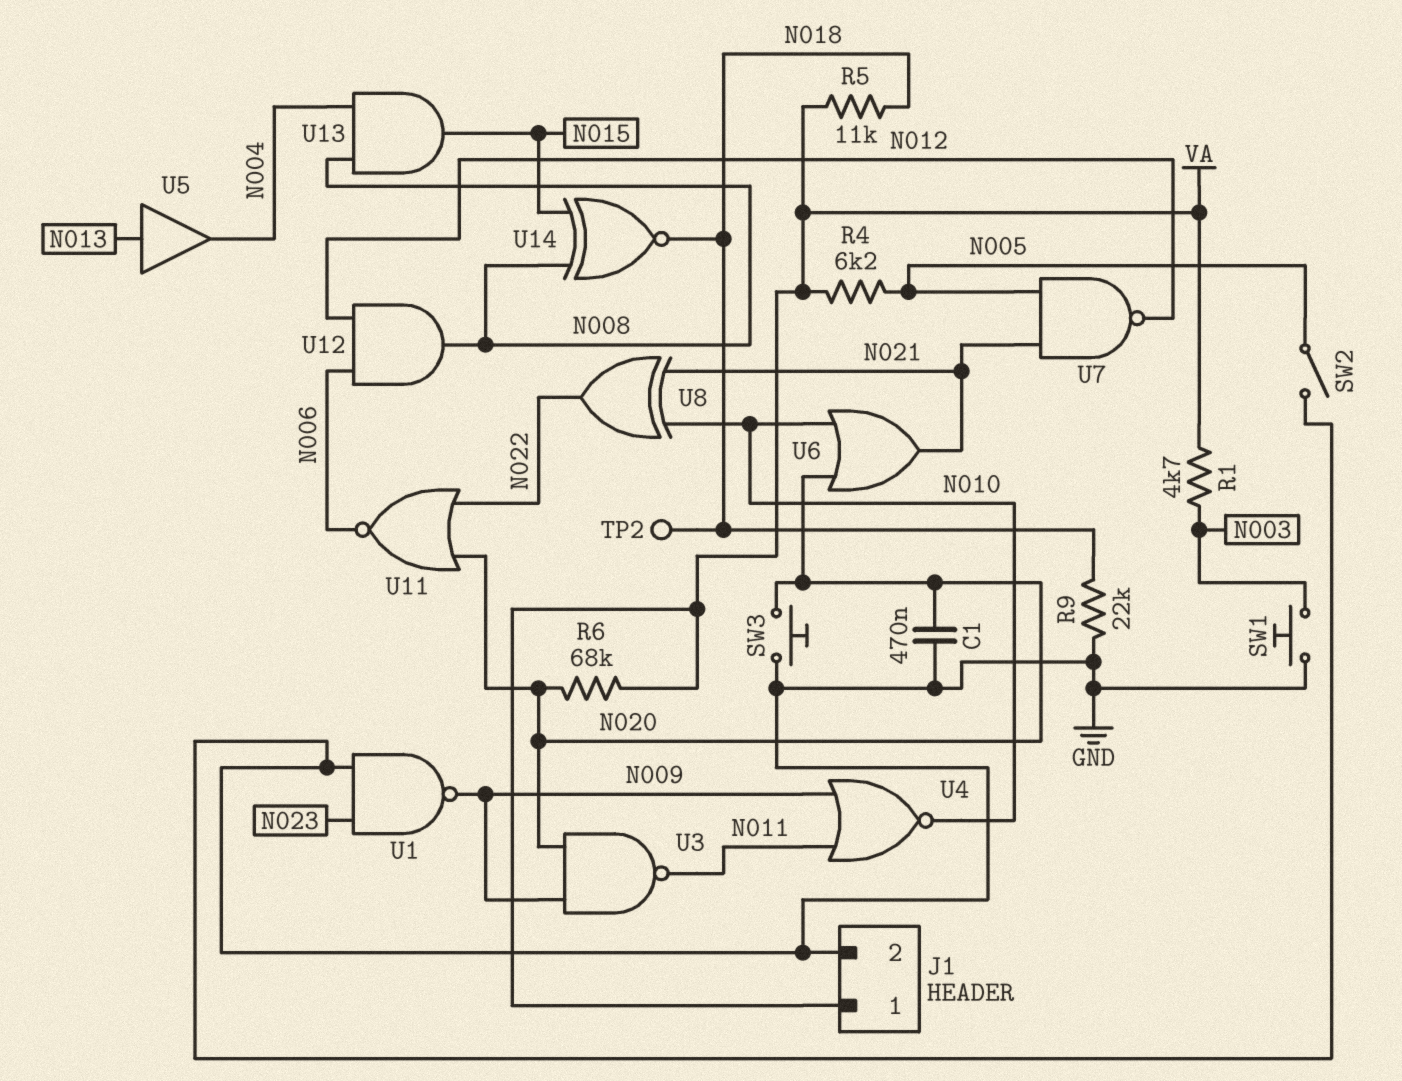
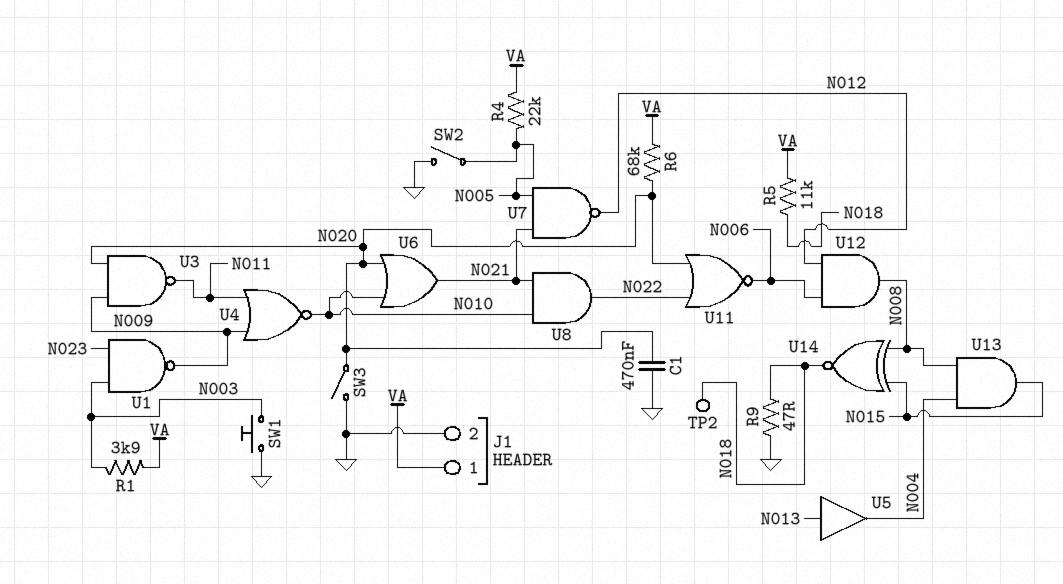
R1: 4.7k (N003, VA) -> 3.9k (N003, VA)
R4: 6.2k (N005, VA) -> 22k (N005, VA)
R9: 22k (GND, N018) -> 47 (GND, N018)
SW3: button (GND, N020) -> switch (GND, N020)
U1: NAND (in GND, in N023, out N009) -> NAND (in N003, in N023, out N009)
U8: XOR (in N010, in N021, out N022) -> AND (in N010, in N021, out N022)

